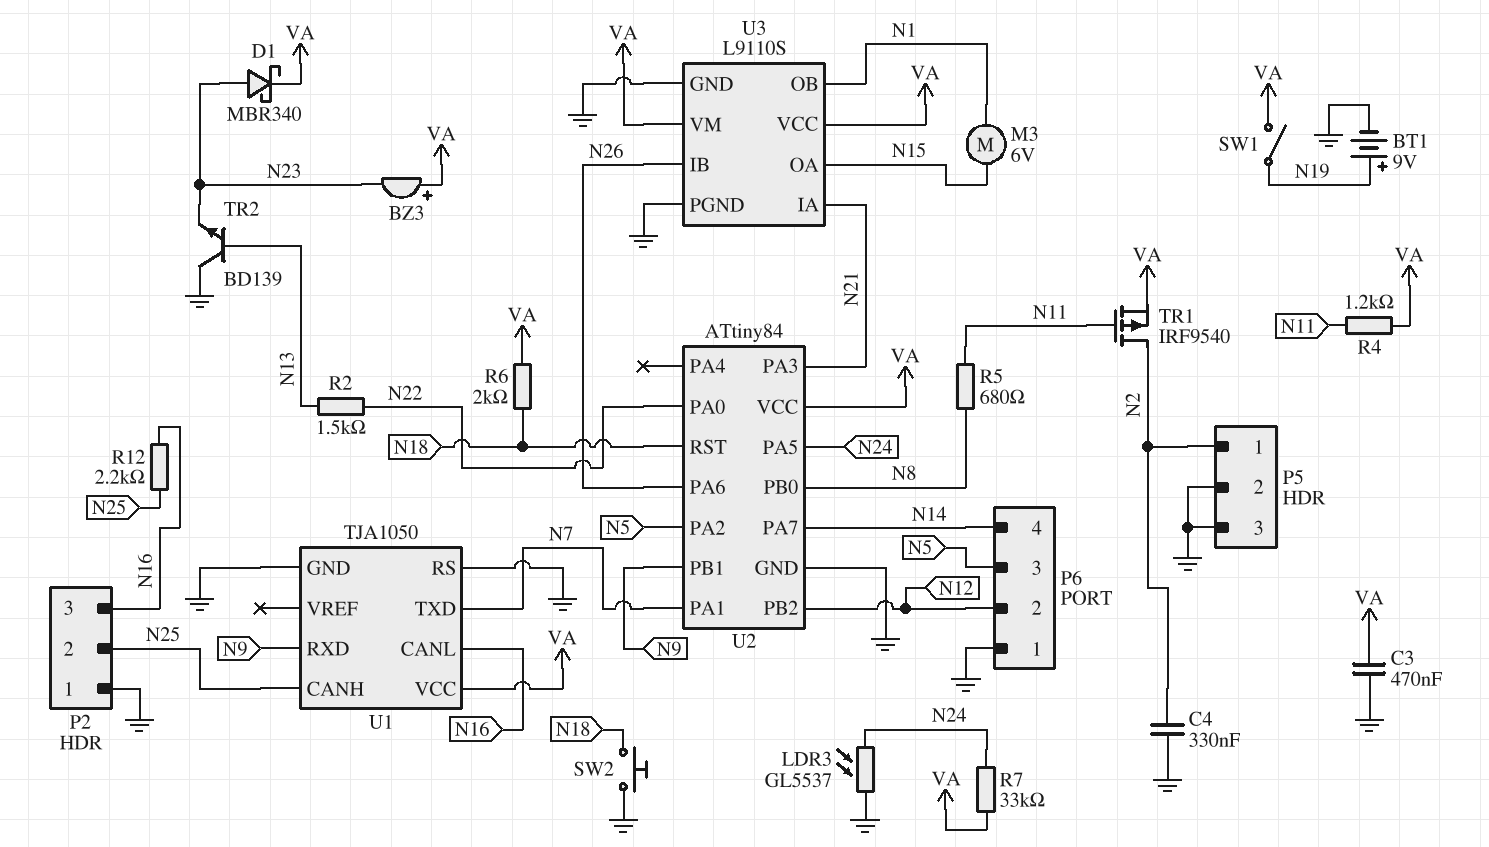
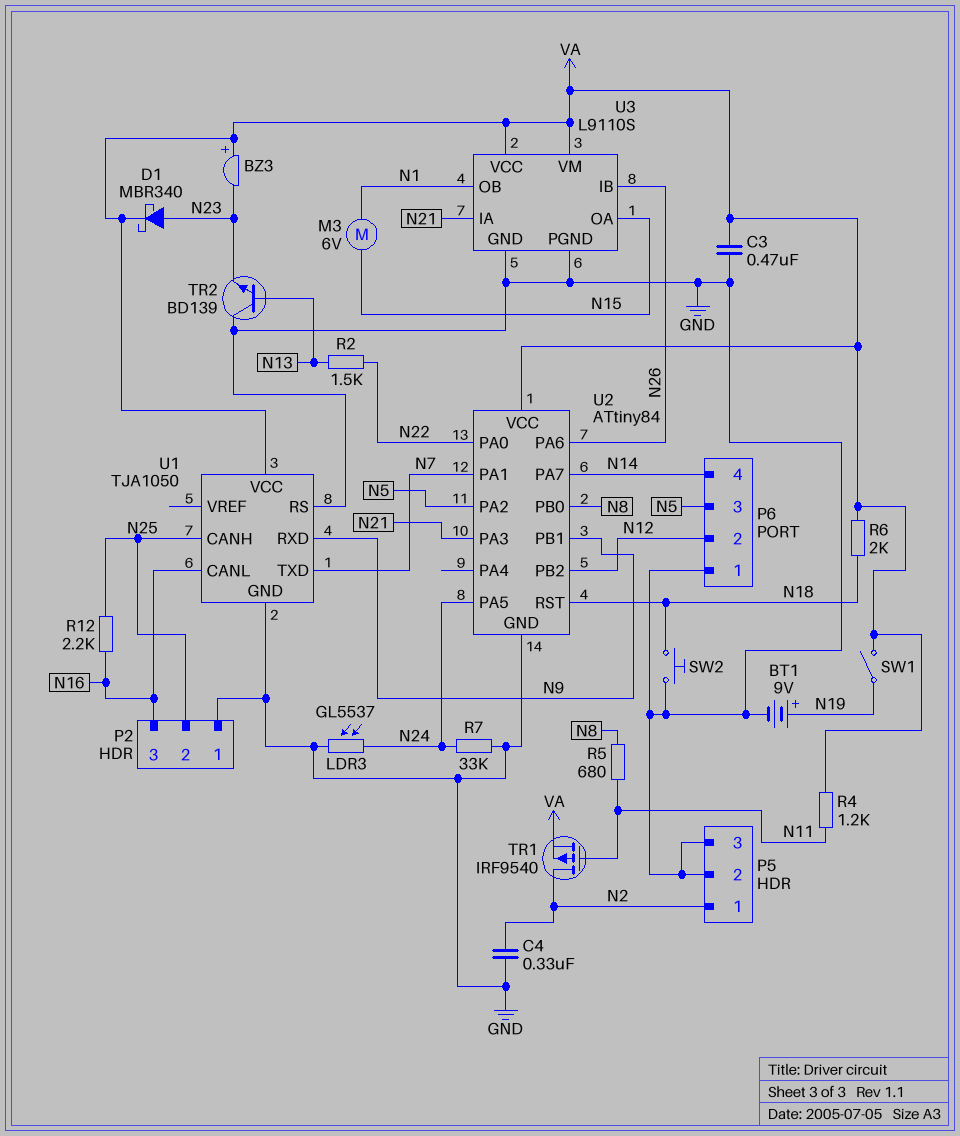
R7: 33k (N24, VA) -> 33k (GND, N24)

